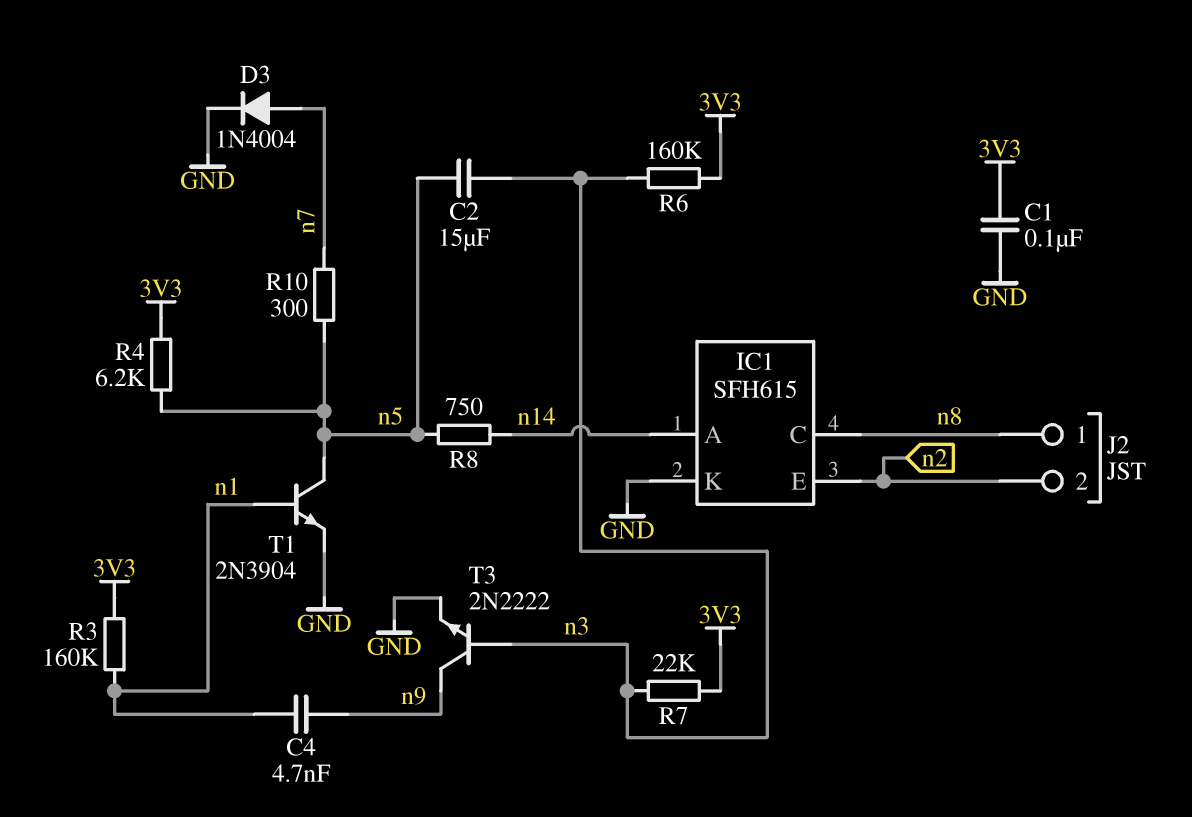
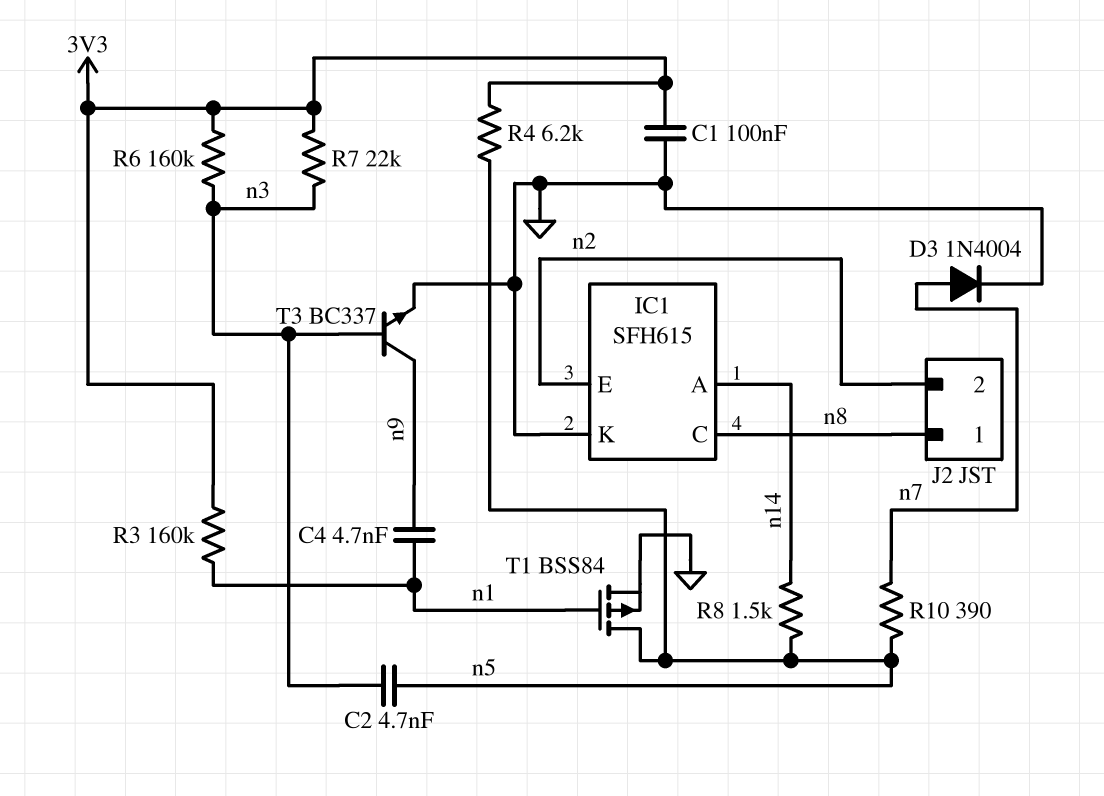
C2: 15uF (n3, n5) -> 4.7nF (n3, n5)
R8: 750 (n5, n14) -> 1.5k (n5, n14)
R10: 300 (n5, n7) -> 390 (n5, n7)
T1: NPN 2N3904 (B n1, C n5, E GND) -> PMOS BSS84 (G n1, D n5, S GND)
T3: NPN 2N2222 (B n3, C n9, E GND) -> NPN BC337 (B n3, C n9, E GND)

